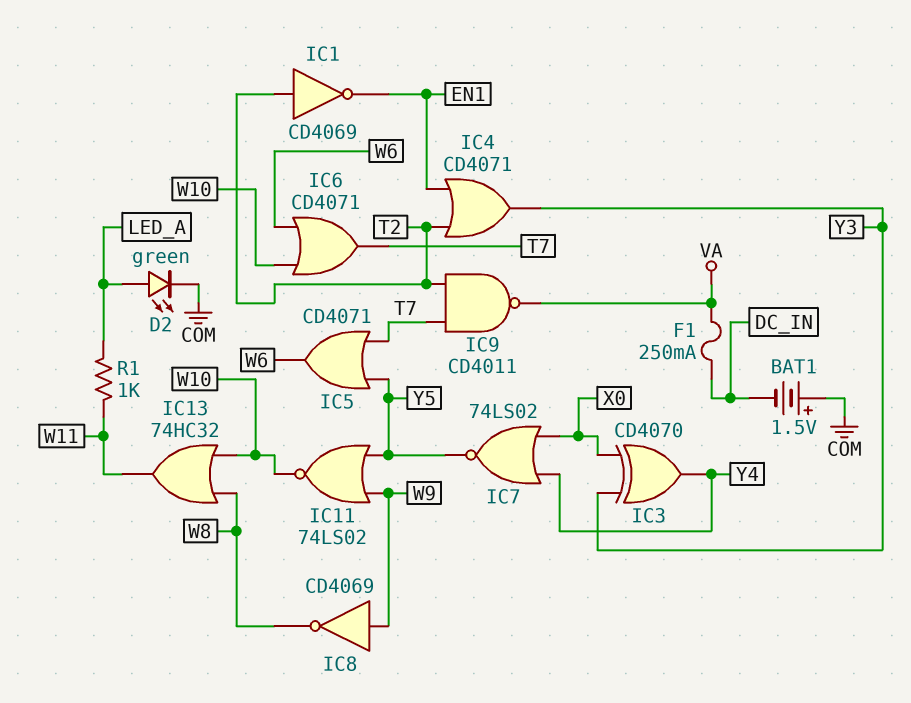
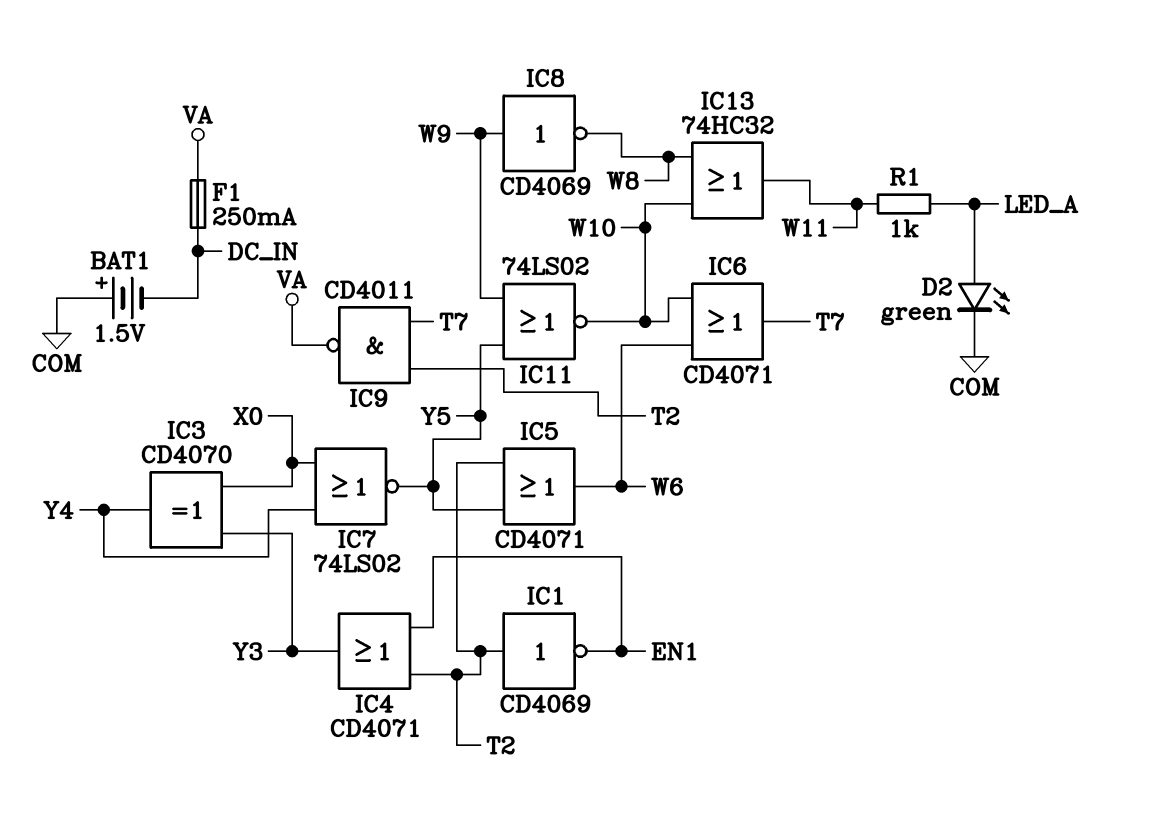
IC5: OR CD4071 (in T7, in Y5, out W6) -> OR CD4071 (in T2, in Y5, out W6)

